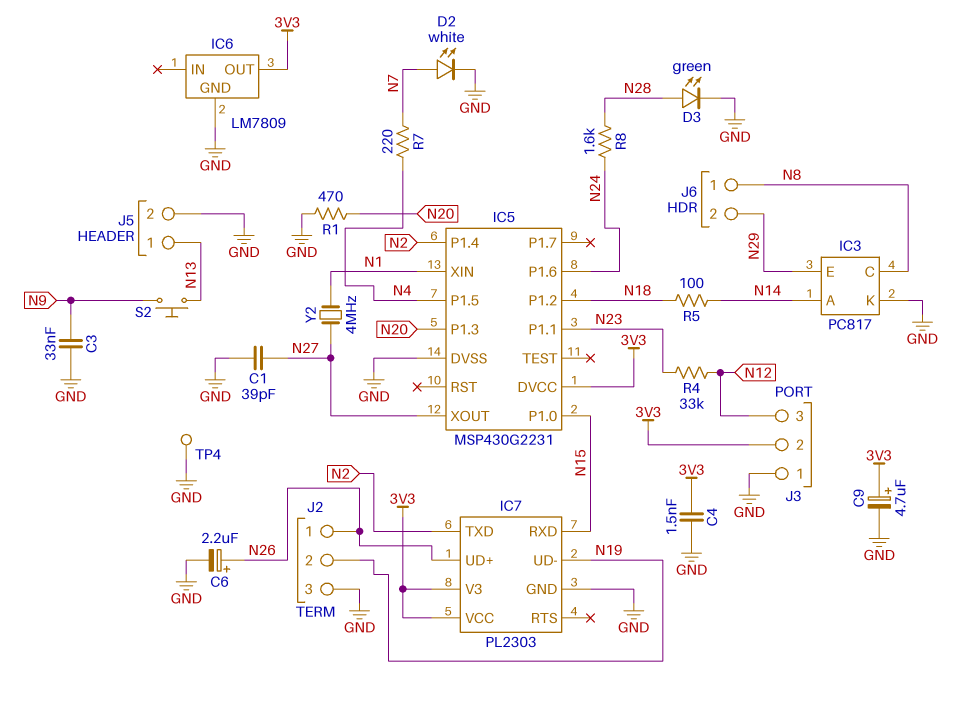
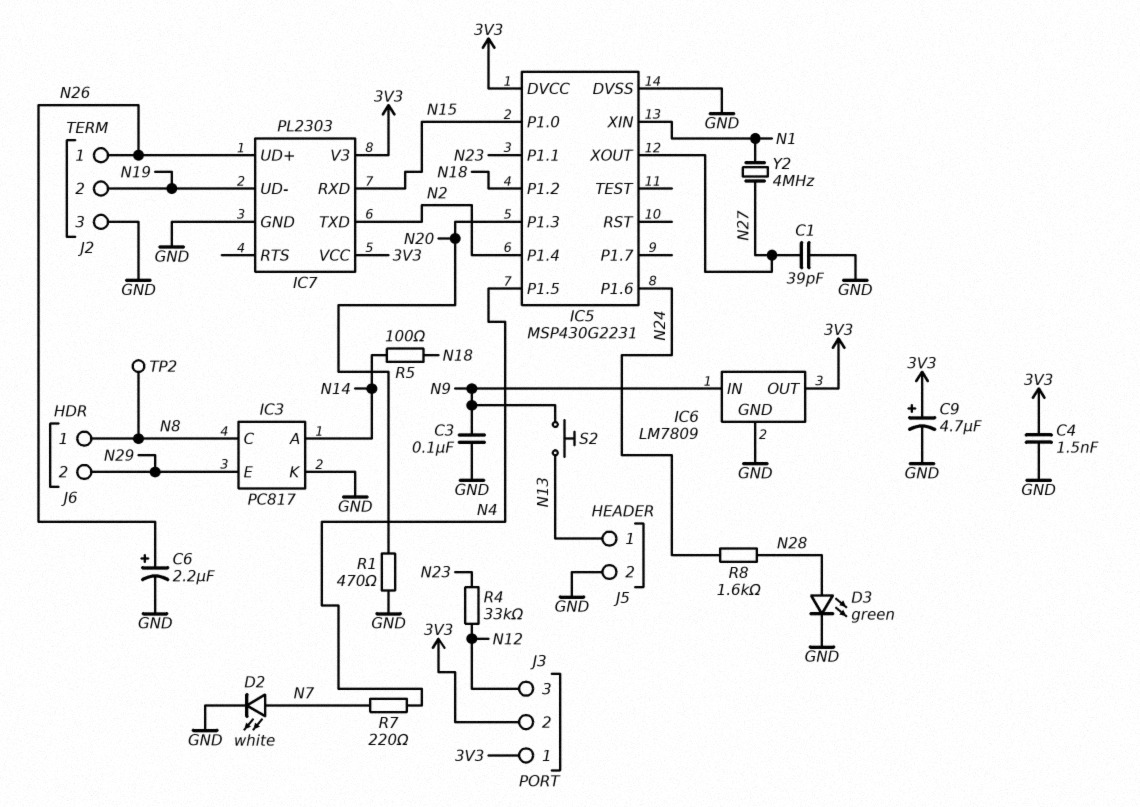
C3: 33nF (GND, N9) -> 100nF (GND, N9)
IC6 pin IN: none -> N9
J3 pin 1: GND -> 3V3
TP2: none -> test point (N8)
TP4: test point (GND) -> none

